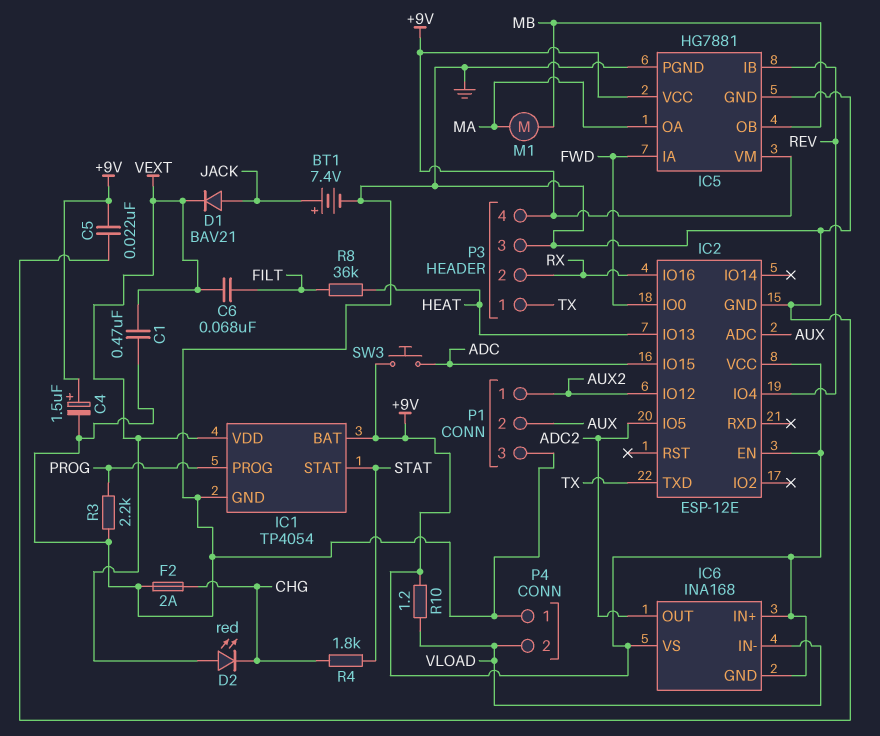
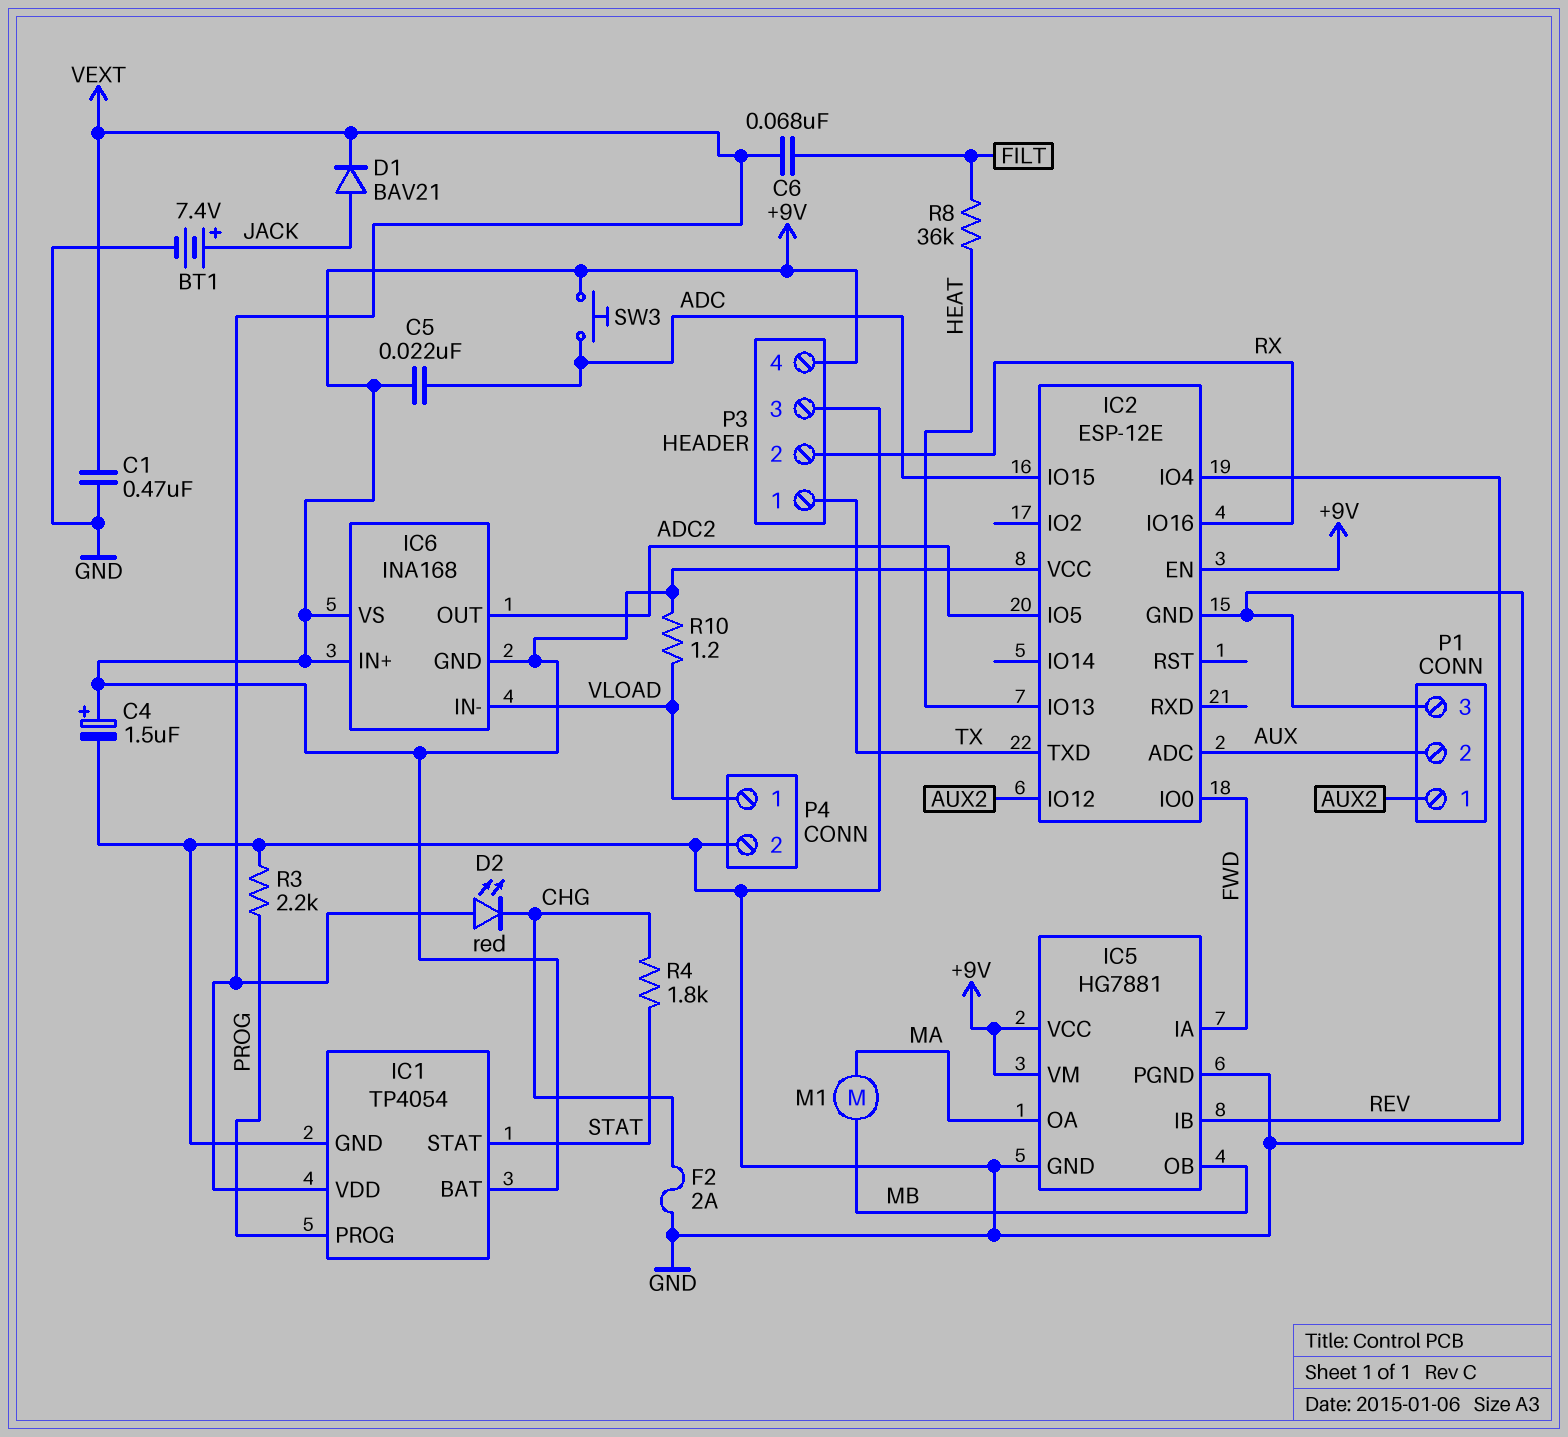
C5: 22nF (+9V, GND) -> 22nF (+9V, ADC)
P4 pin 1: GND -> VLOAD
P4 pin 2: VLOAD -> GND

